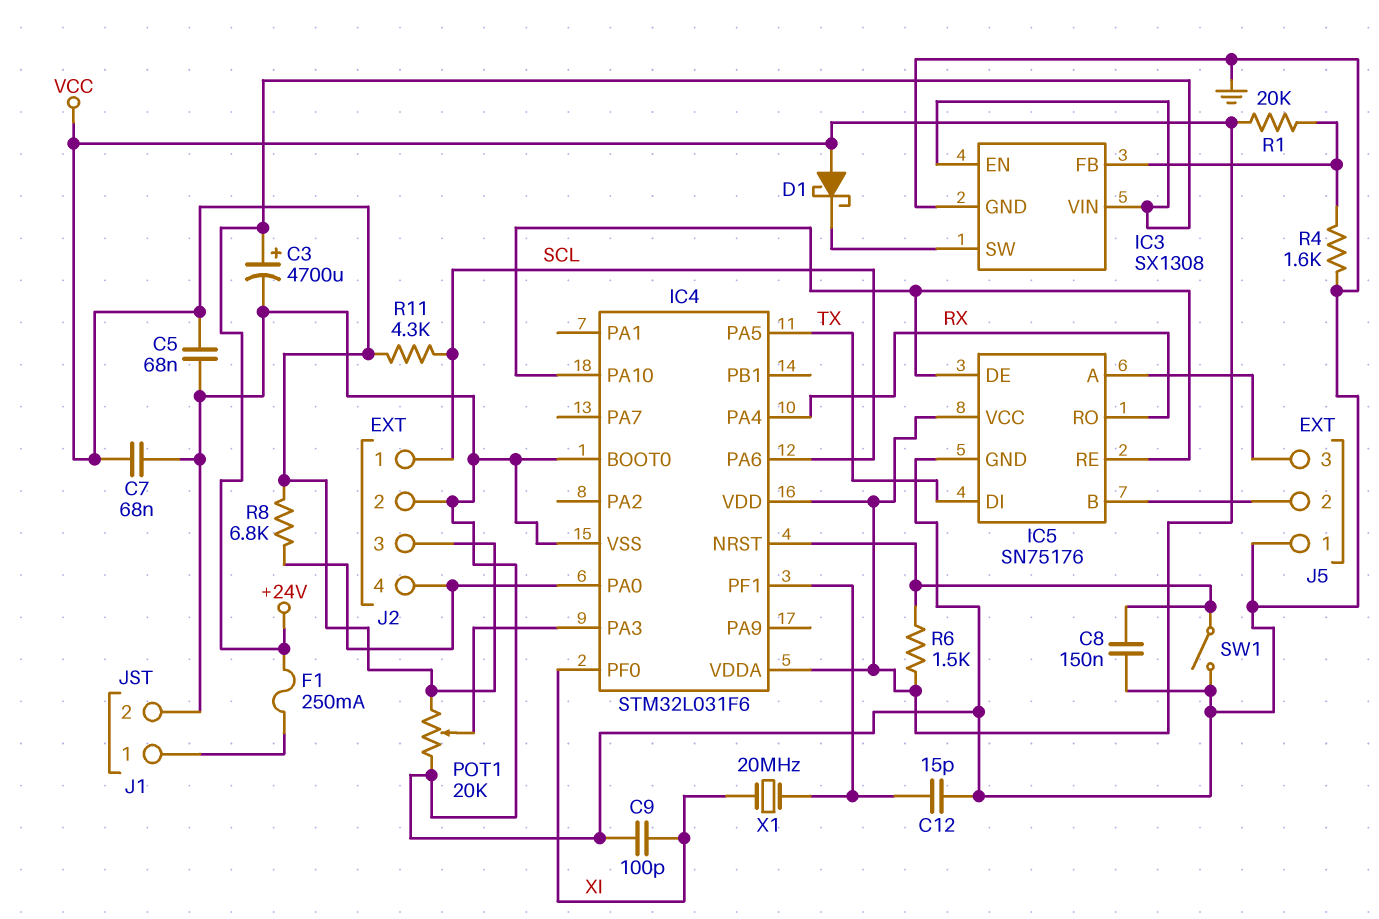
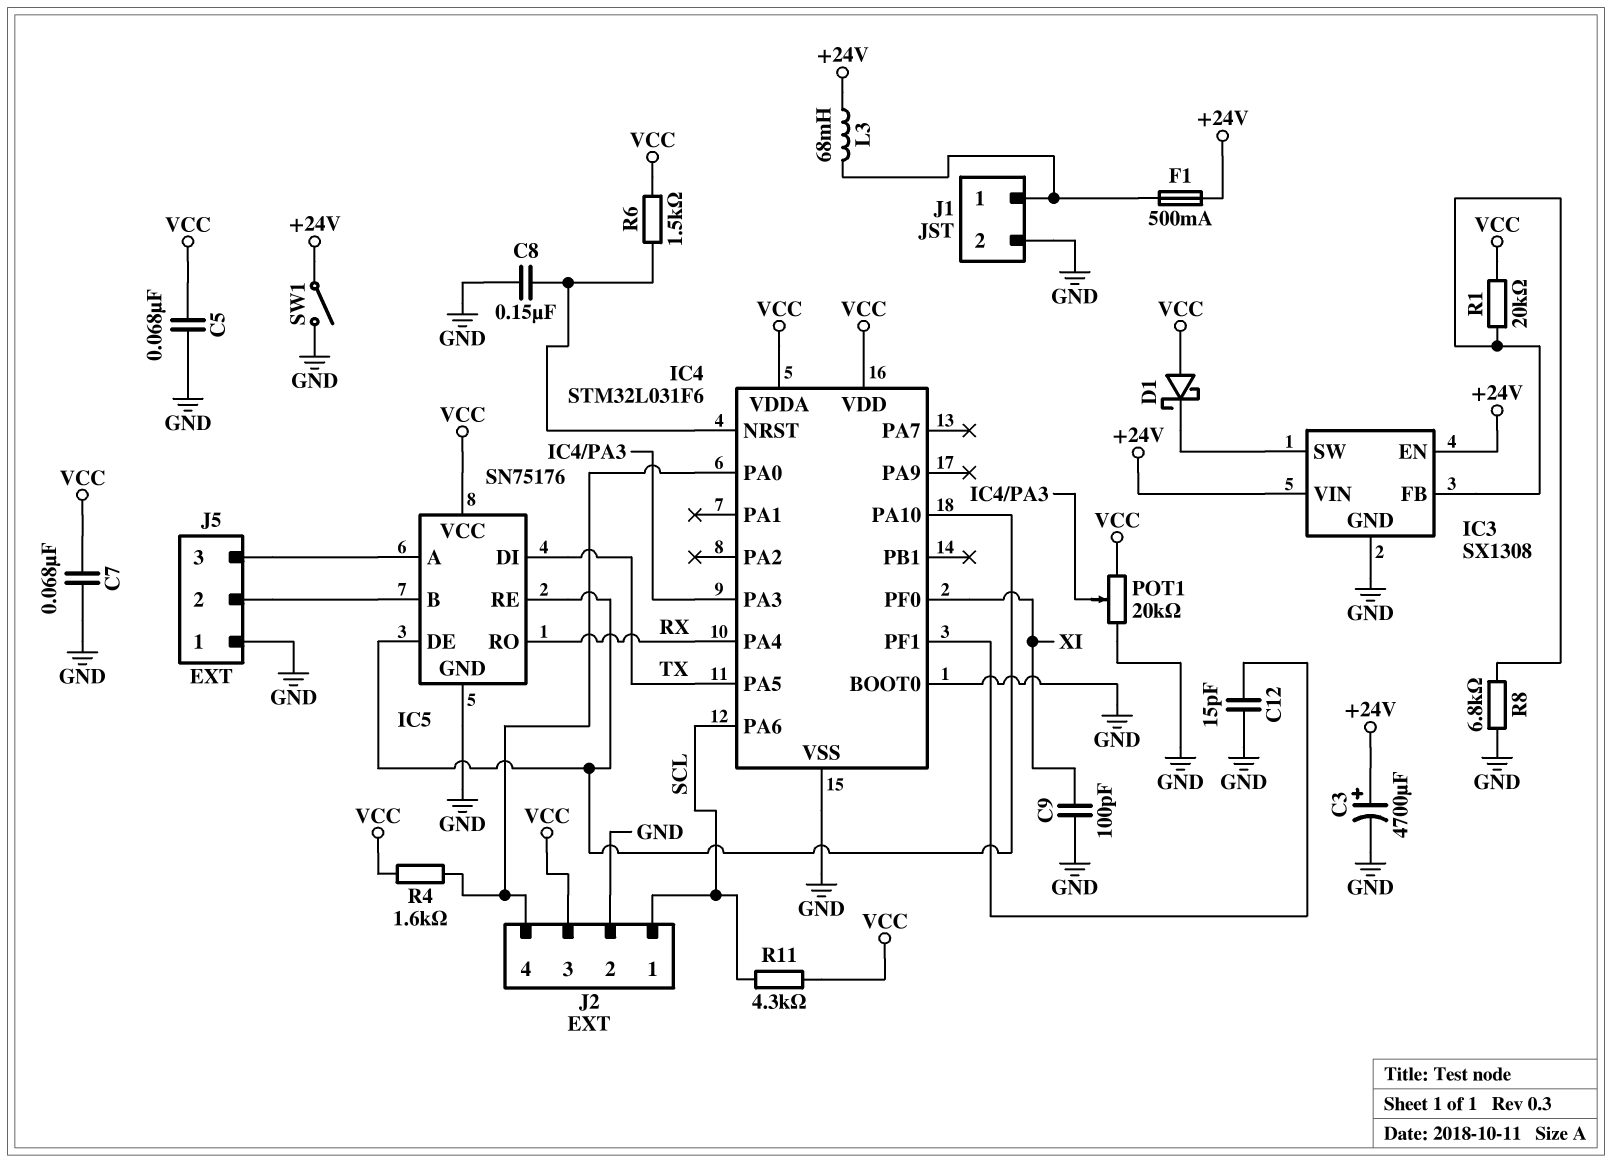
F1: 250mA (+24V, J1/1) -> 500mA (+24V, J1/1)
L3: none -> 68mH (+24V, J1/1)
R4: 1.6k (GND, IC3/FB) -> 1.6k (IC4/PA0, VCC)
R8: 6.8k (IC4/PA0, VCC) -> 6.8k (GND, IC3/FB)
SW1: switch (GND, IC4/NRST) -> switch (+24V, GND)
X1: 20MHz (IC4/PF1, XI) -> none

